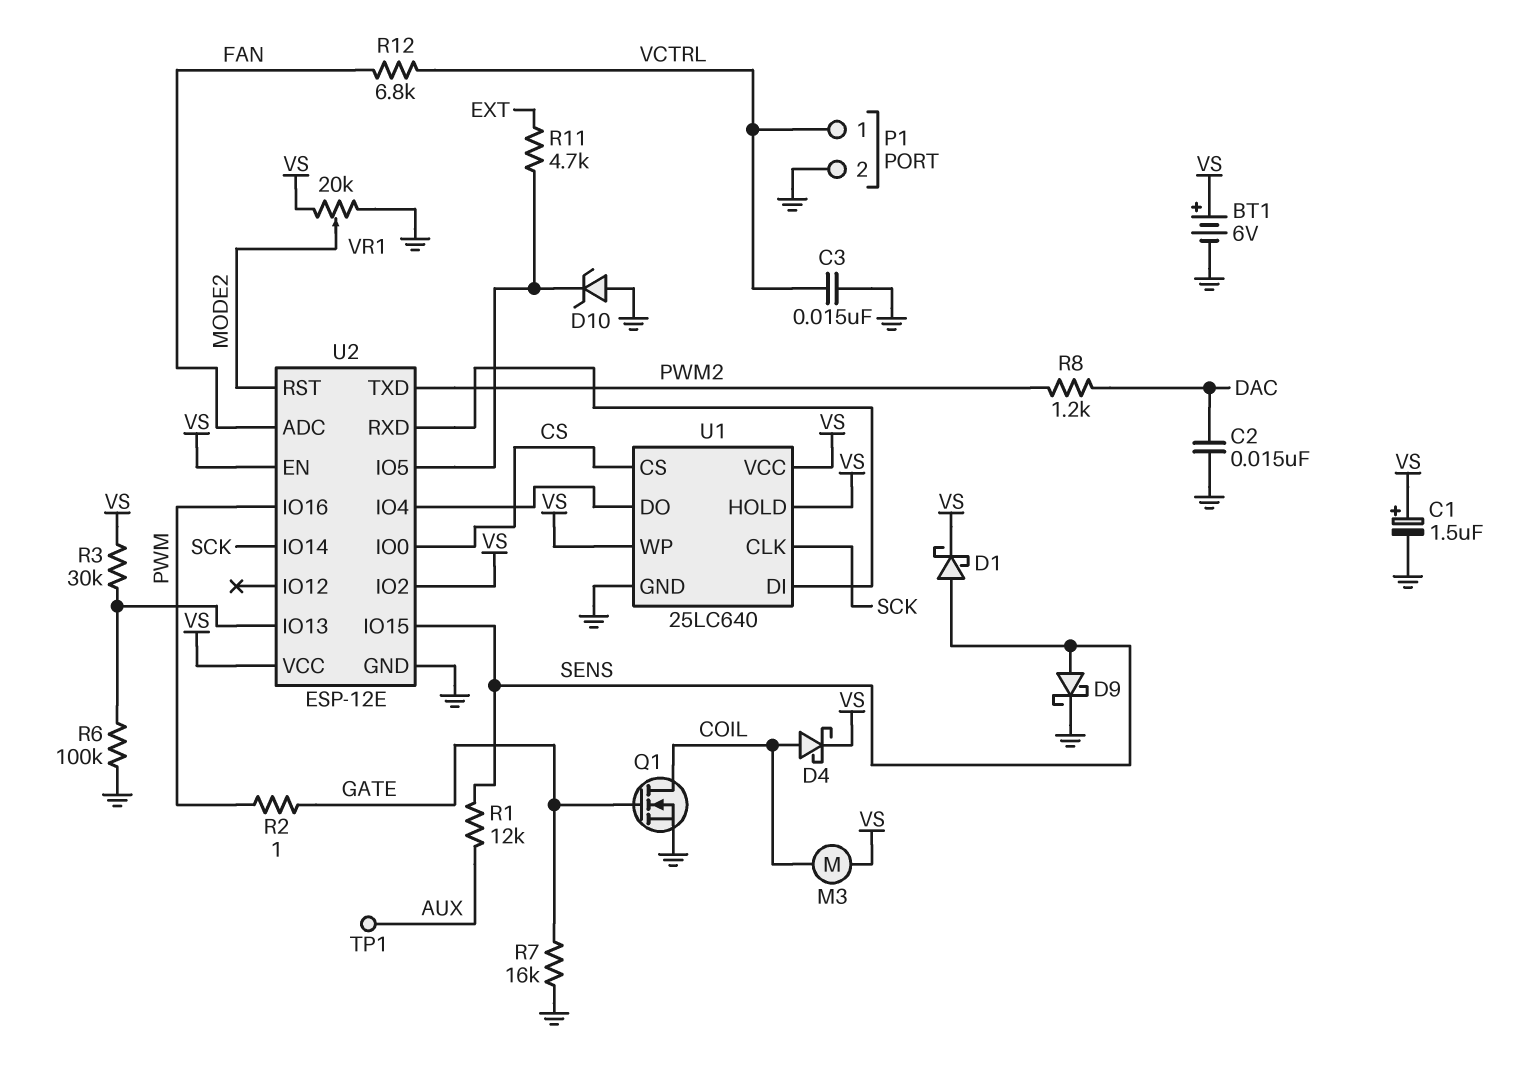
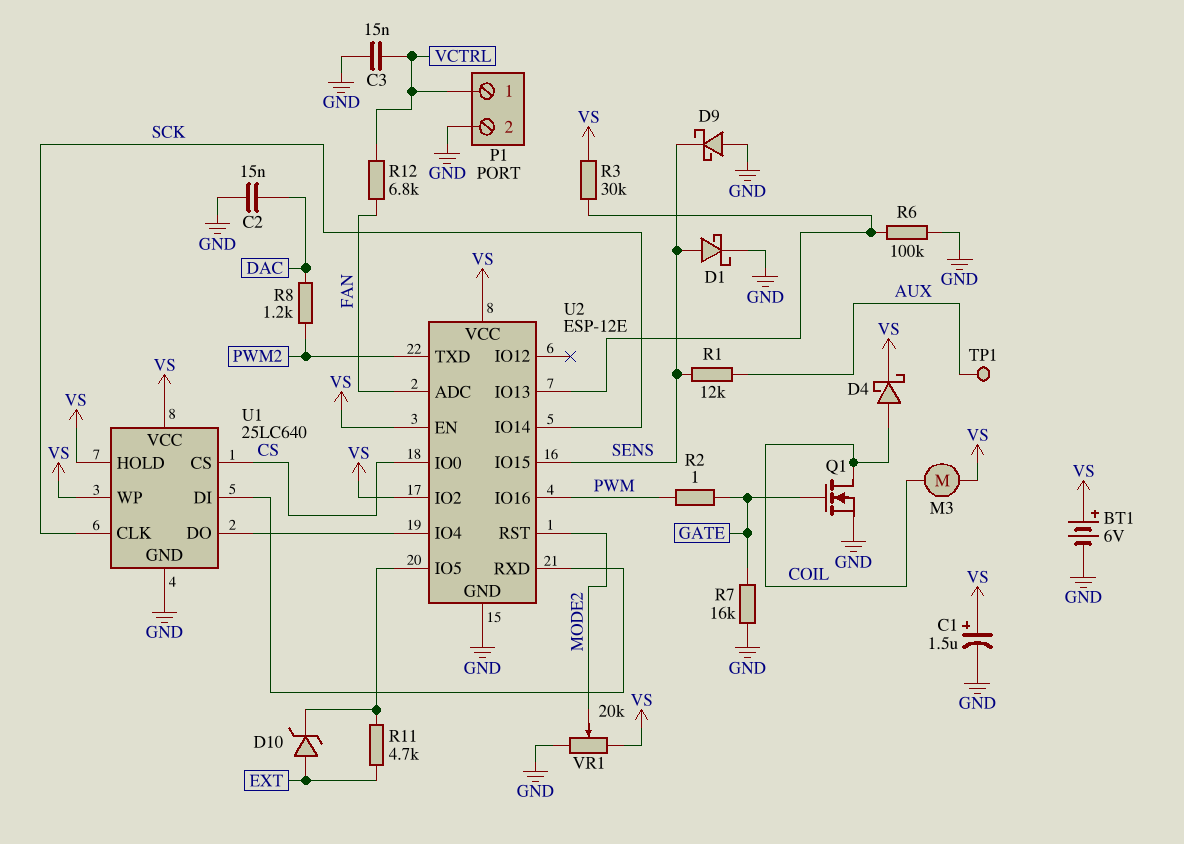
D1: schottky (A SENS, K VS) -> schottky (A SENS, K GND)
D9: schottky (A SENS, K GND) -> schottky (A GND, K SENS)
D10: zener (A GND, K U2/IO5) -> zener (A EXT, K U2/IO5)

